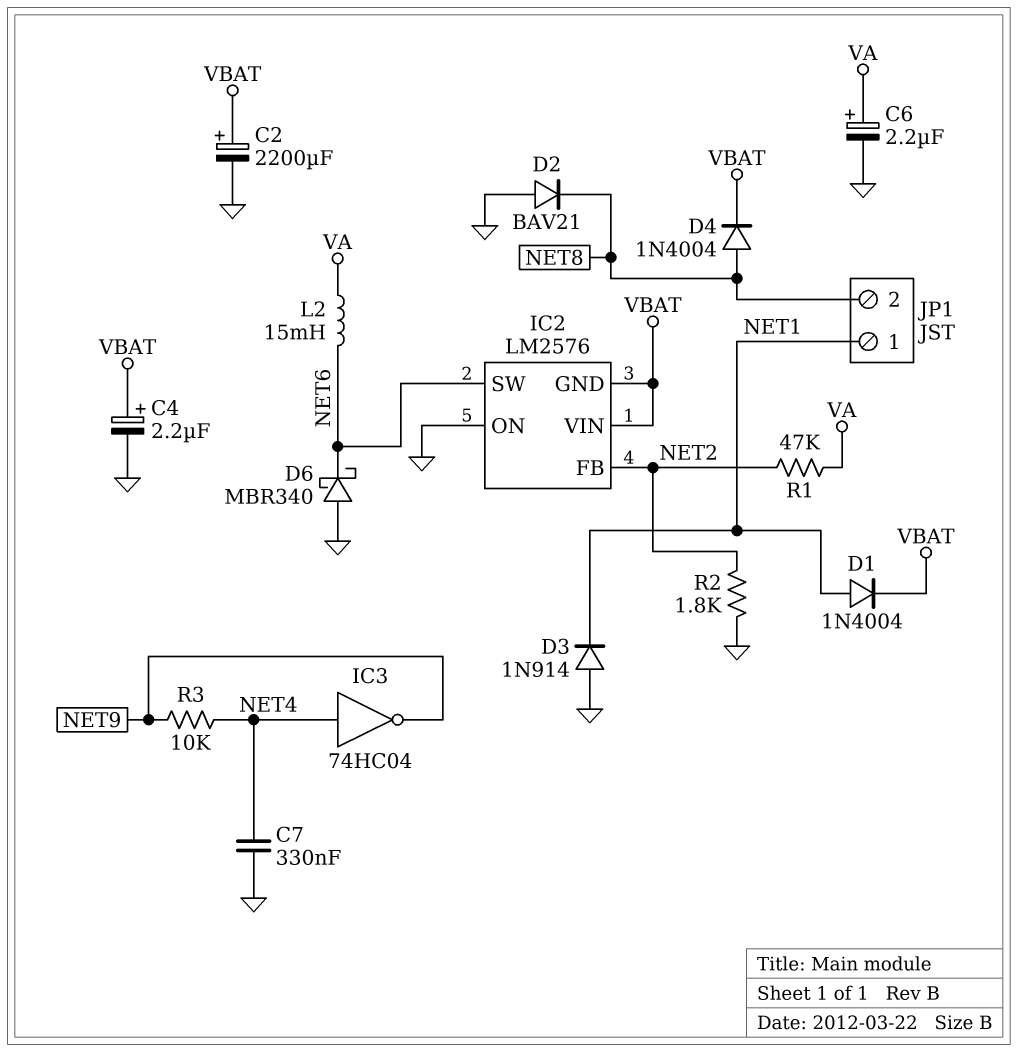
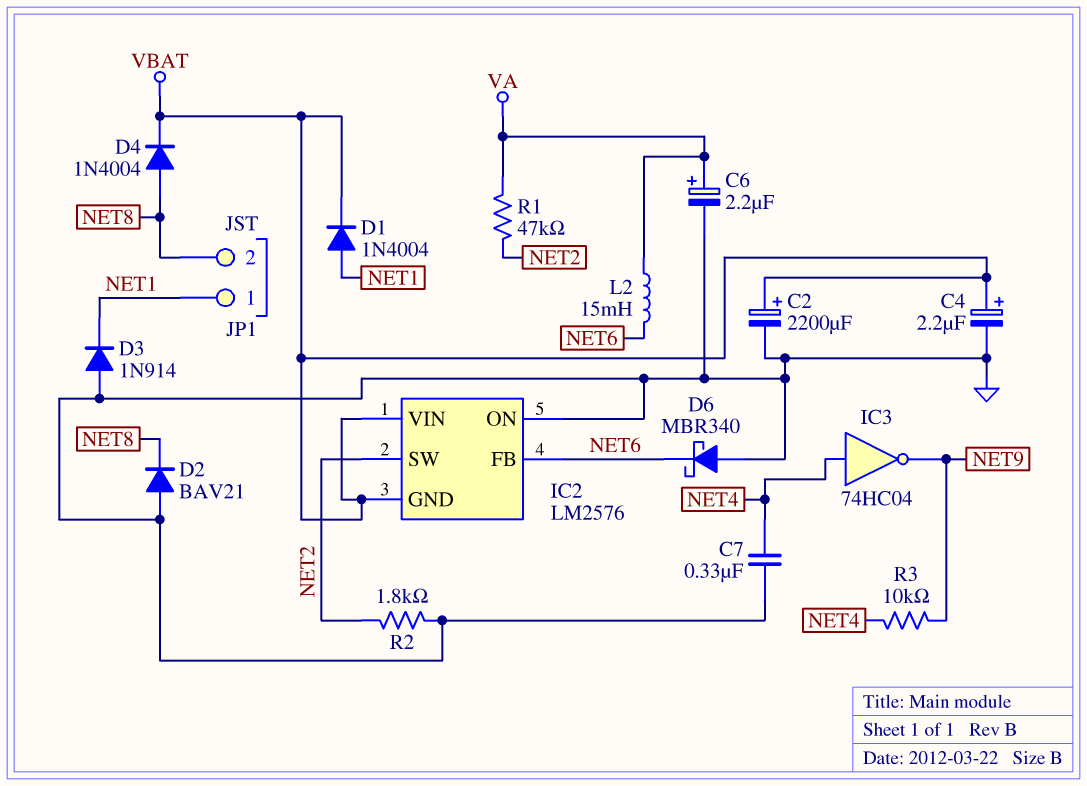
IC2 pin FB: NET2 -> NET6
IC2 pin SW: NET6 -> NET2

